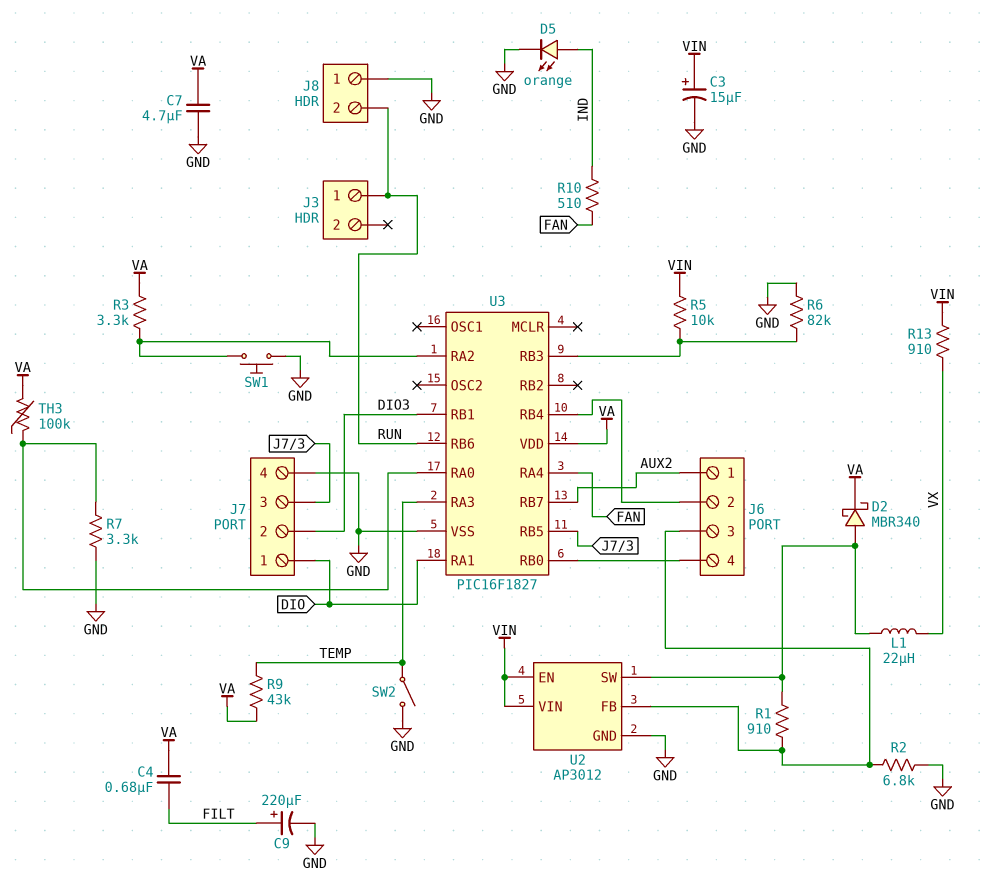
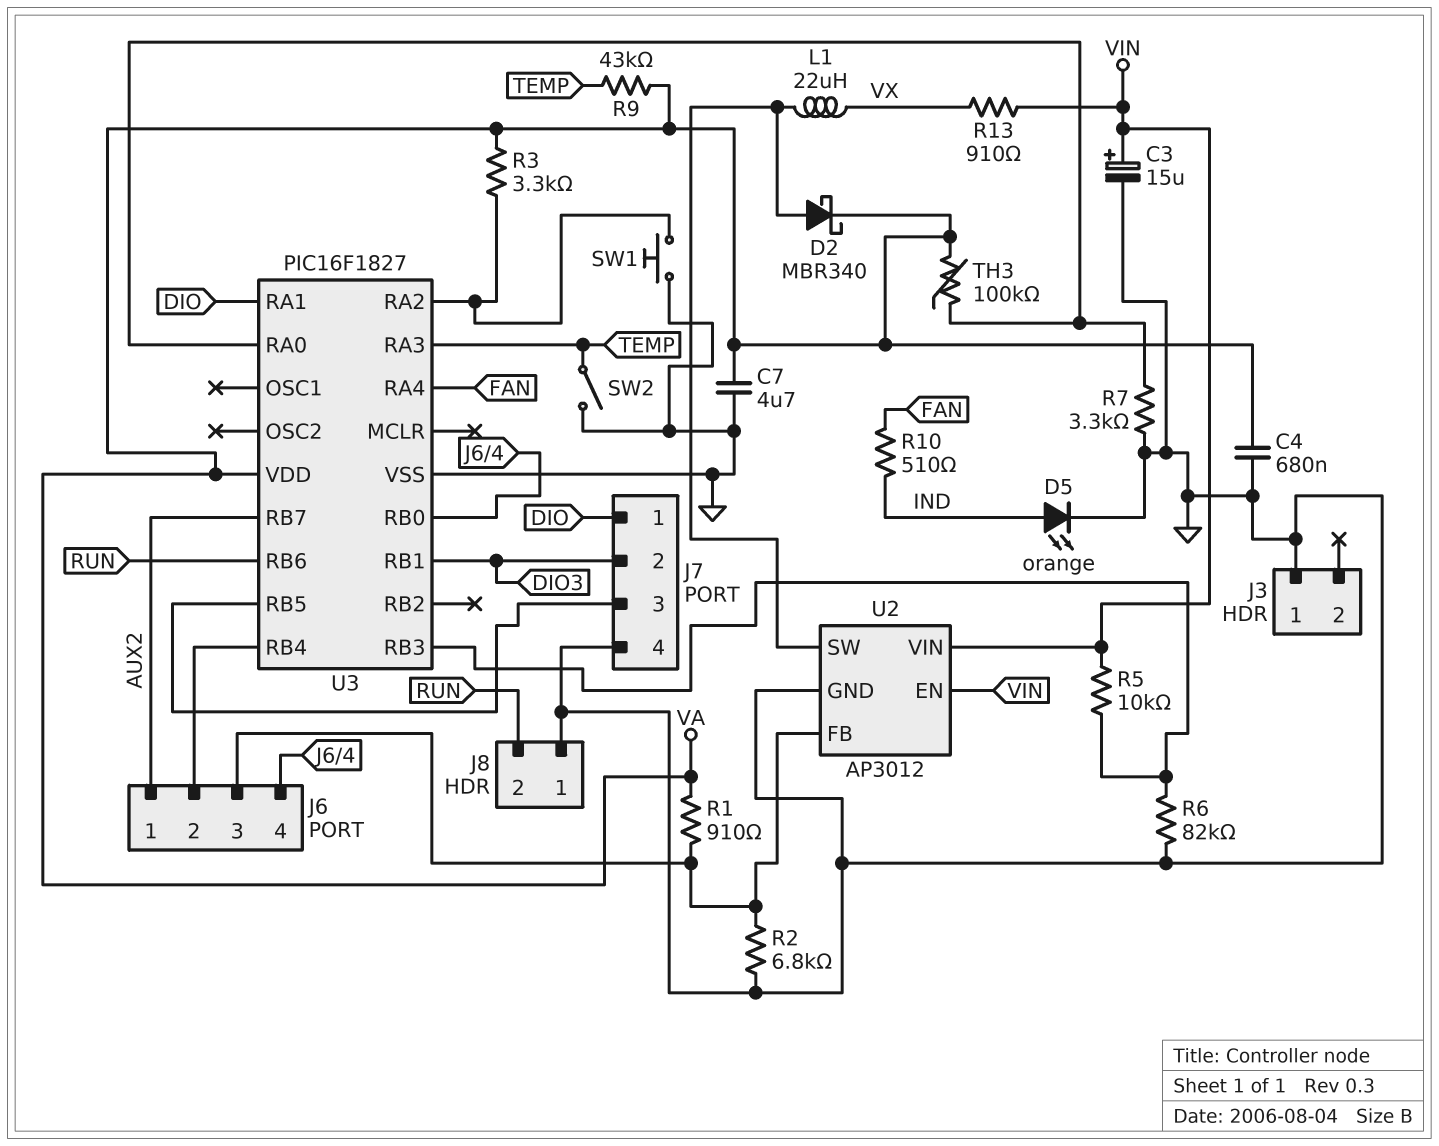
C4: 680nF (FILT, VA) -> 680nF (GND, VA)
C9: 220uF (plus FILT, minus GND) -> none
J3 pin 1: RUN -> GND
R1: 910 (J6/3, U2/SW) -> 910 (J6/3, VA)

